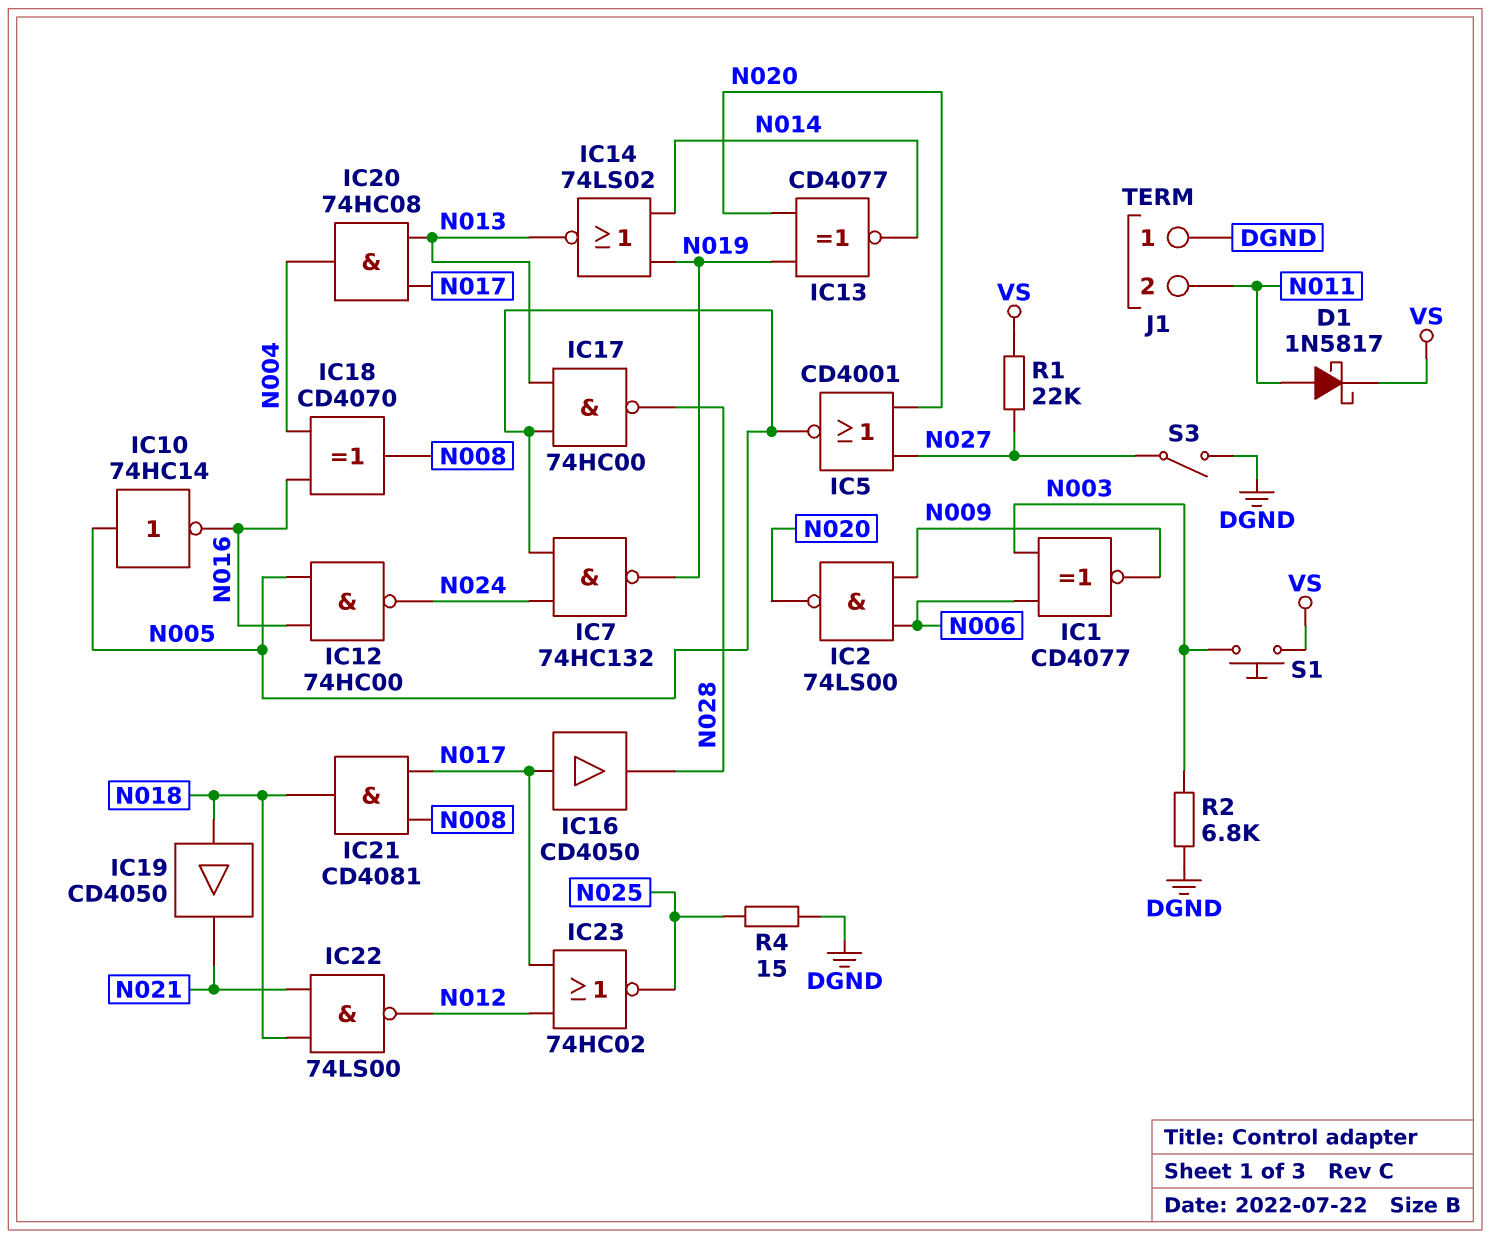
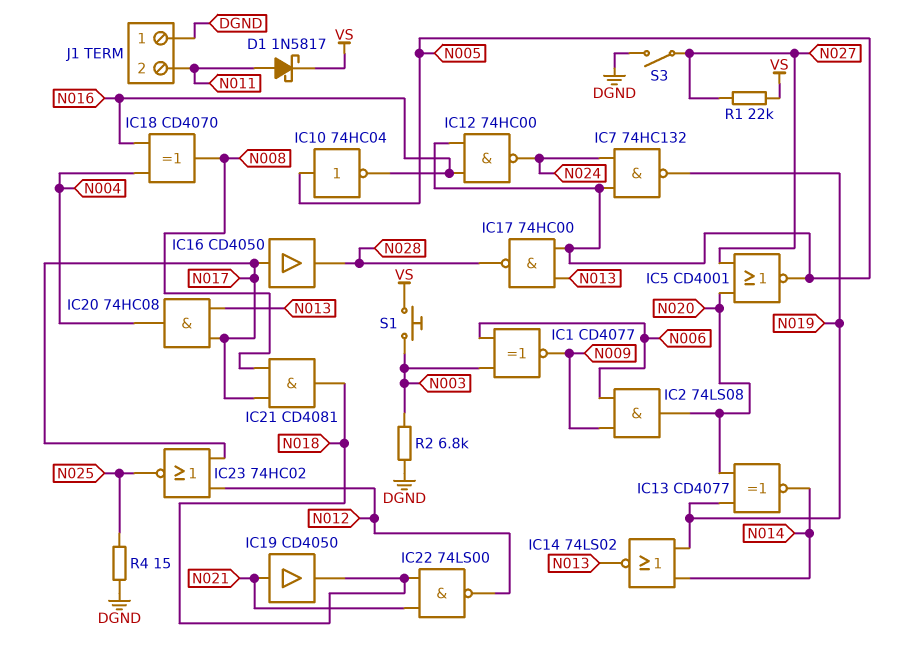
IC2: NAND 74LS00 (in N006, in N009, out N020) -> AND 74LS08 (in N006, in N009, out N020)
IC10: NOT 74HC14 (in N005, out N016) -> NOT 74HC04 (in N005, out N016)
IC19: buffer CD4050 (in N018, out N021) -> buffer CD4050 (in N021, out N018)

